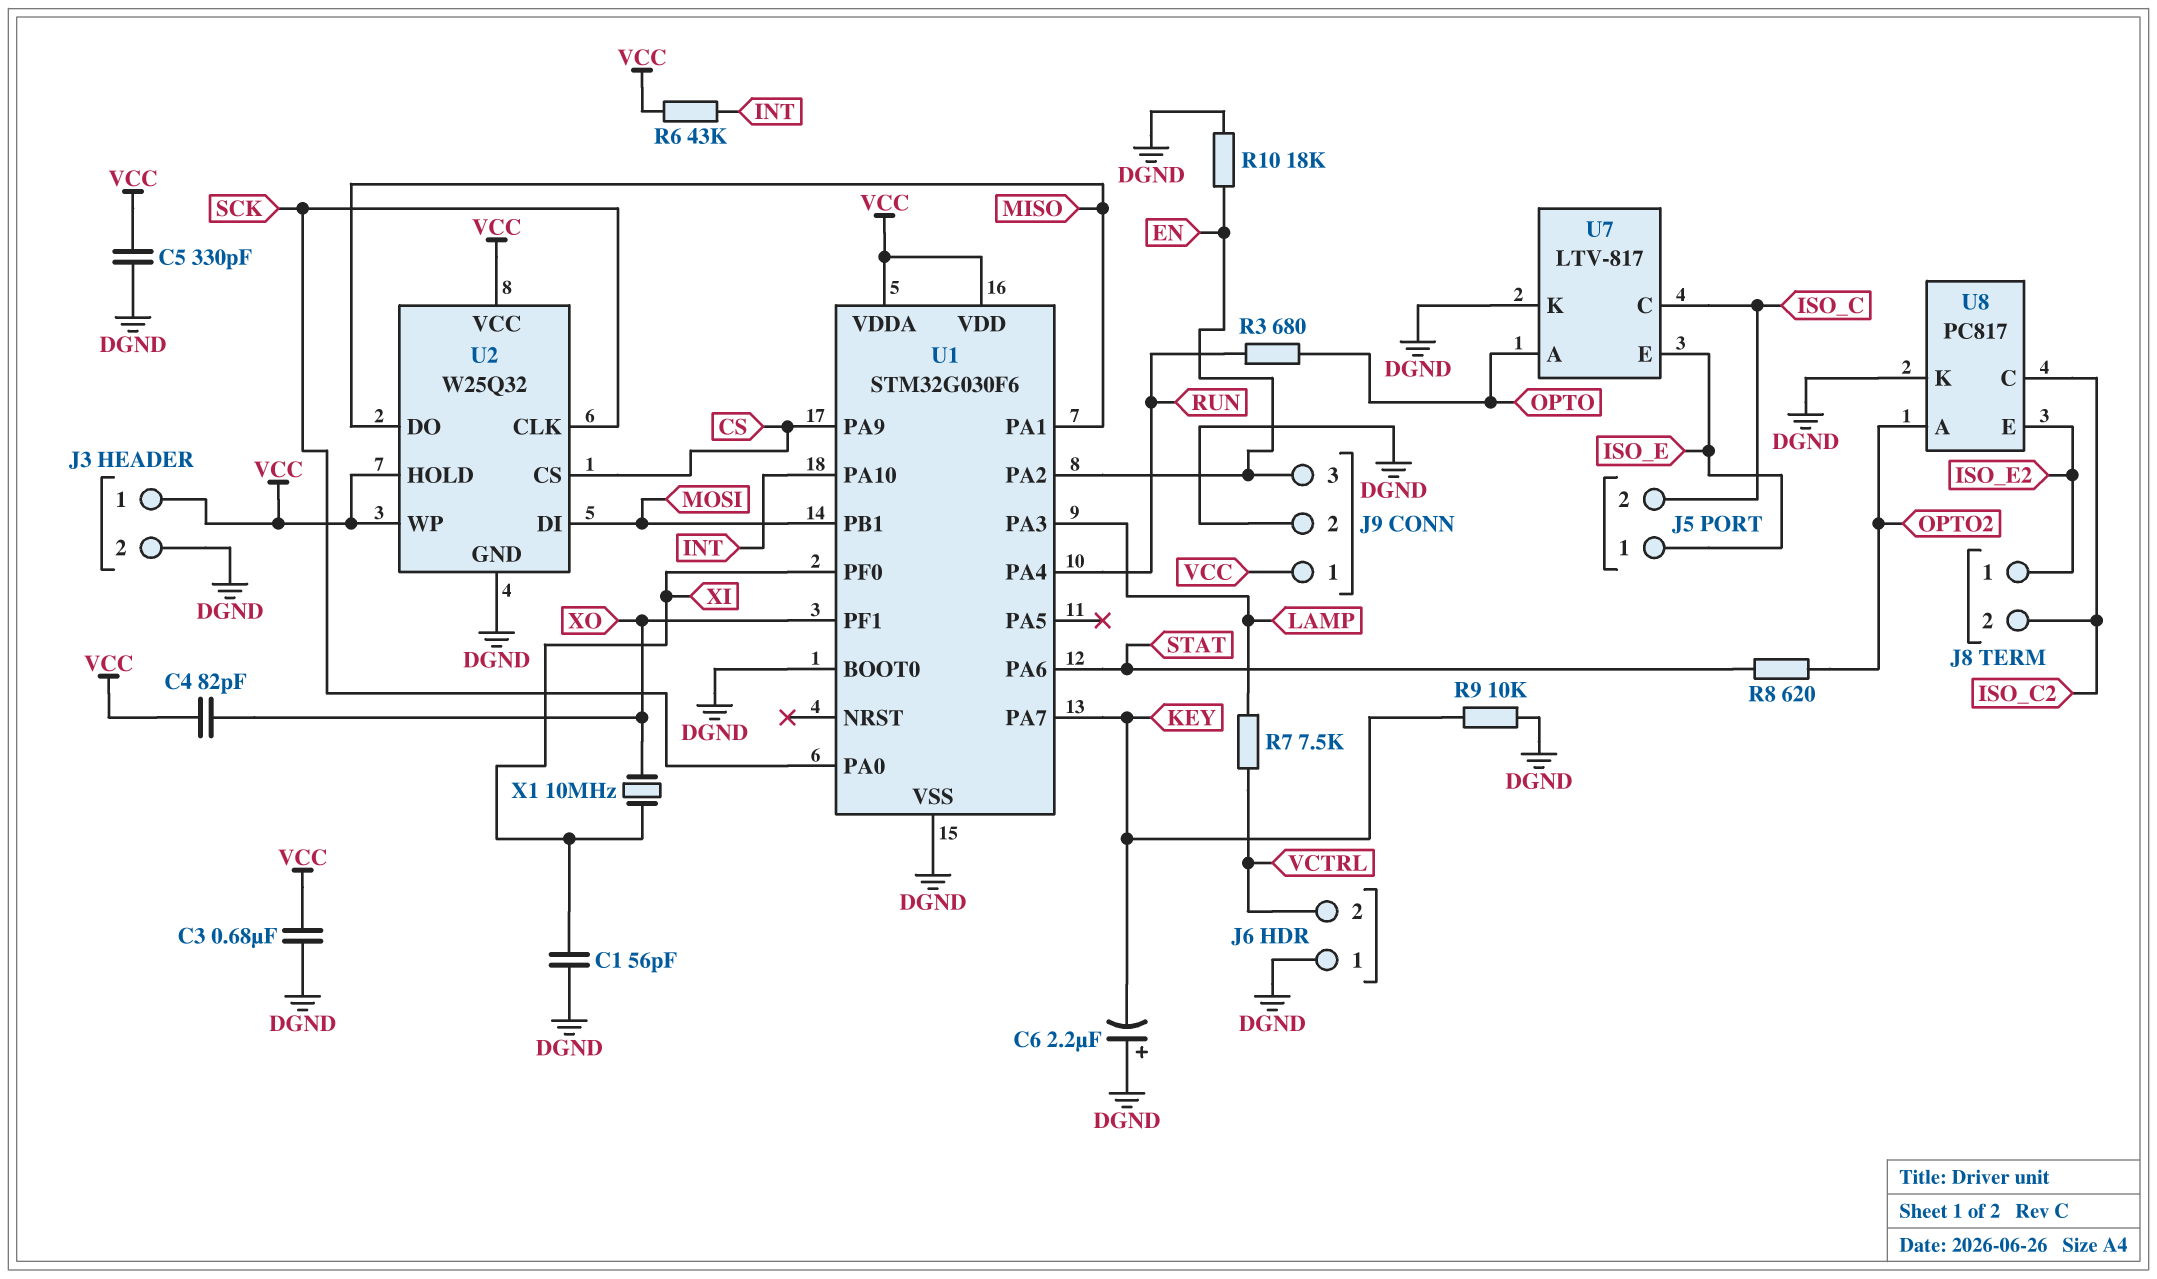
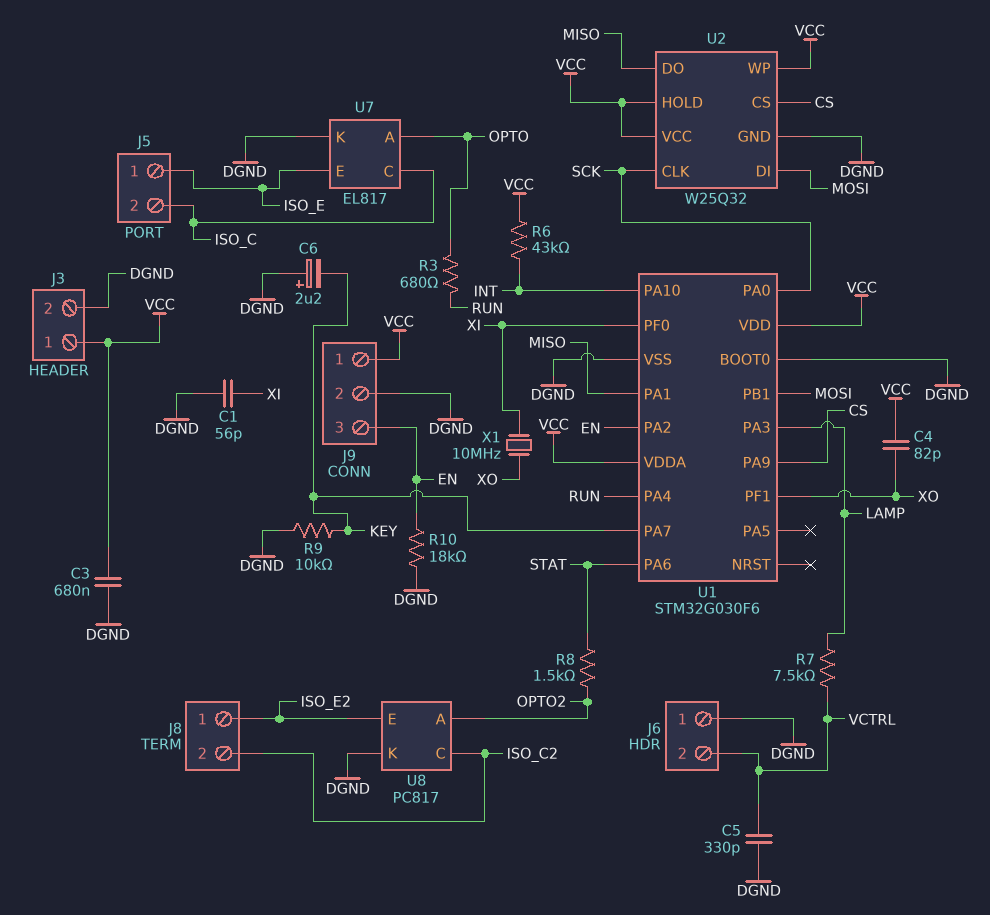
C5: 330pF (DGND, VCC) -> 330pF (DGND, VCTRL)
R8: 620 (OPTO2, STAT) -> 1.5k (OPTO2, STAT)
U7: LTV-817 -> EL817

